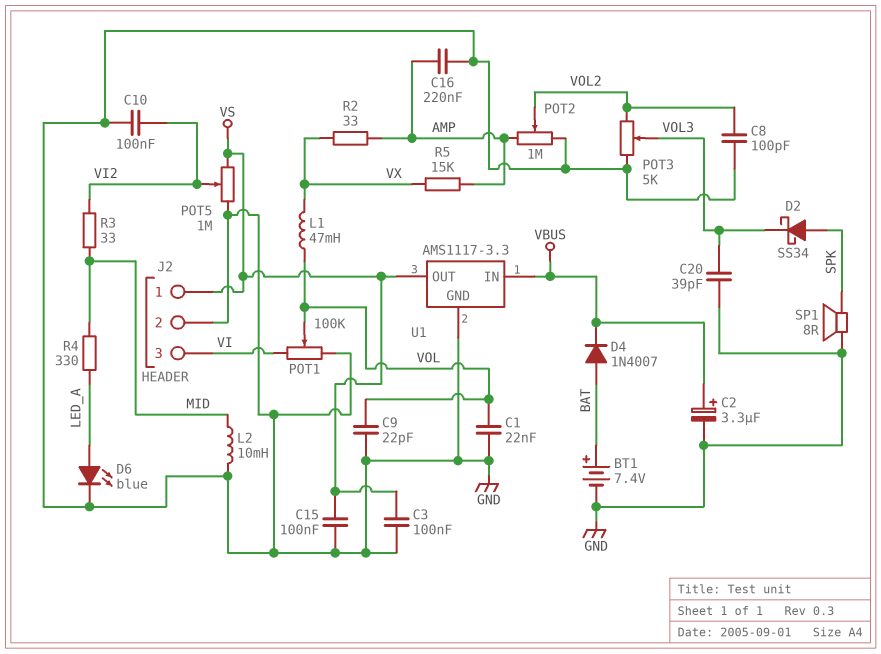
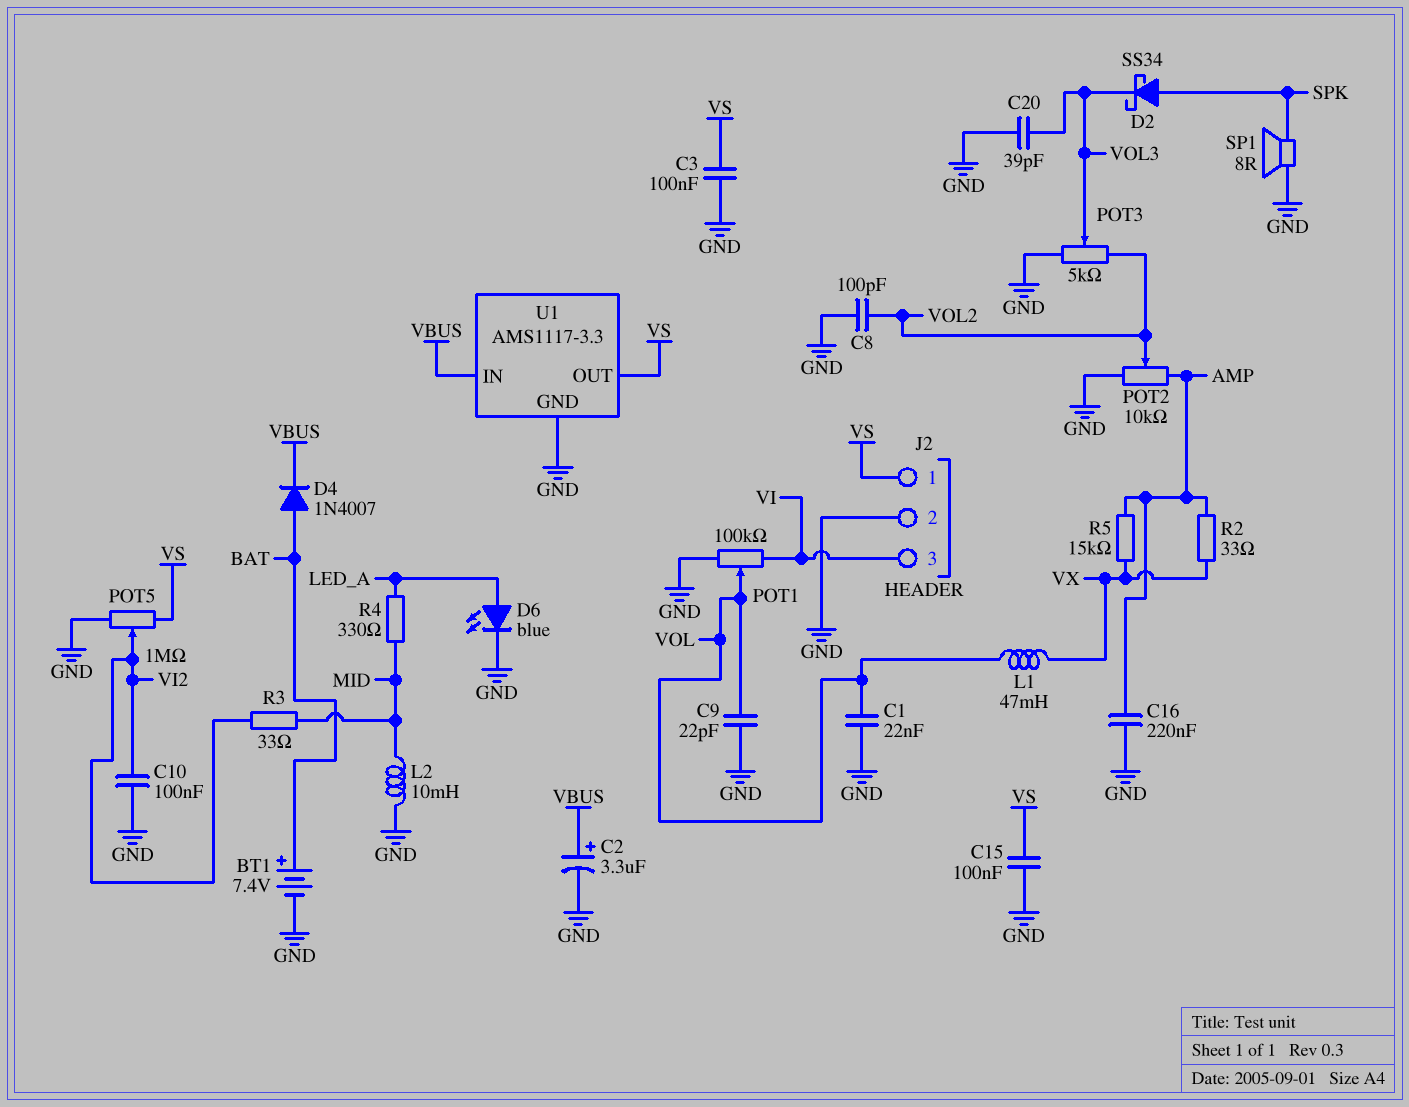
POT2: 1M (AMP, GND, wiper VOL2) -> 10k (AMP, GND, wiper VOL2)

